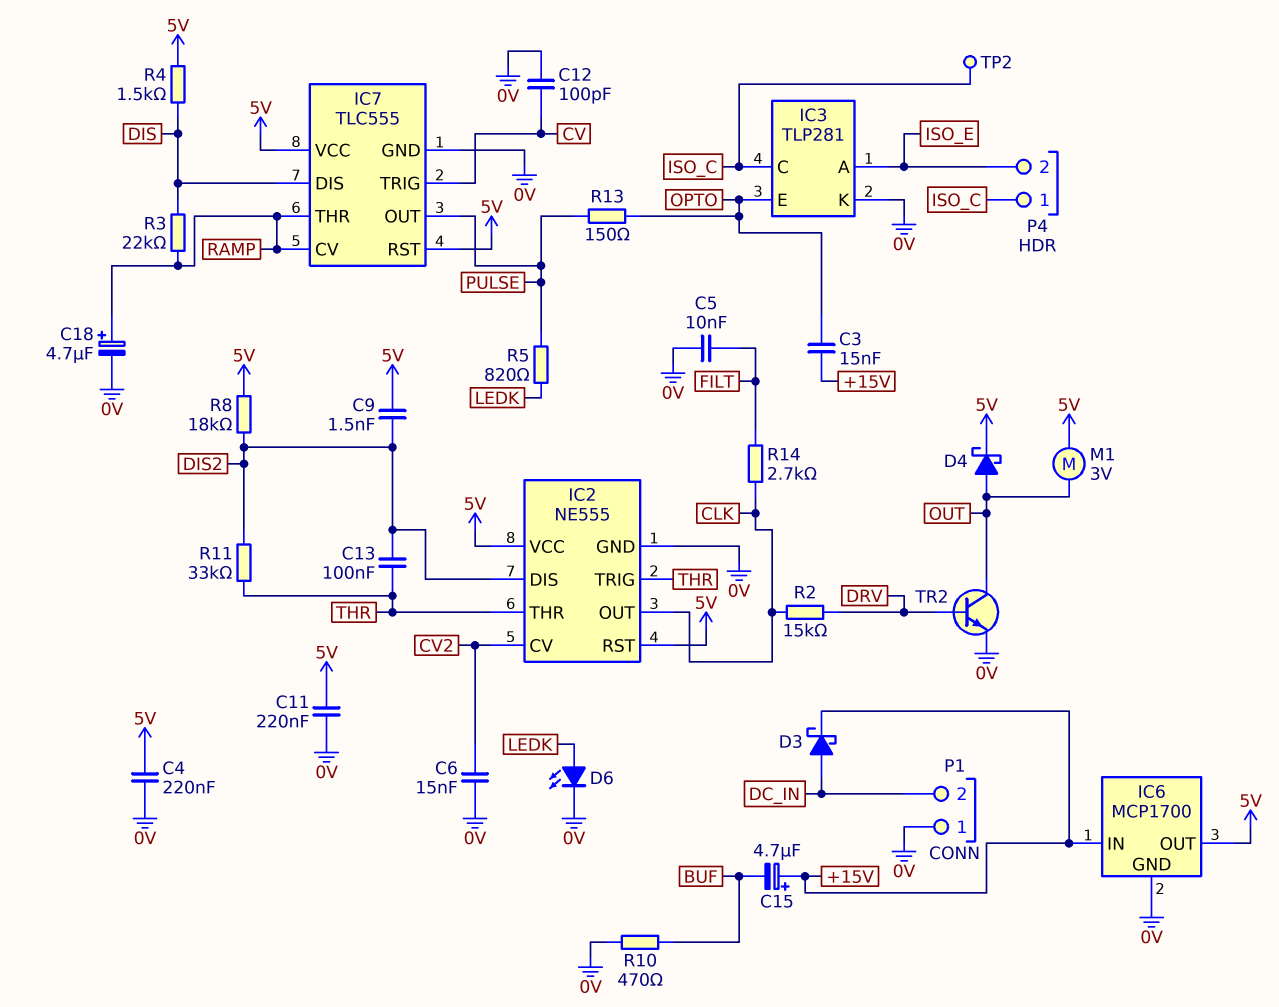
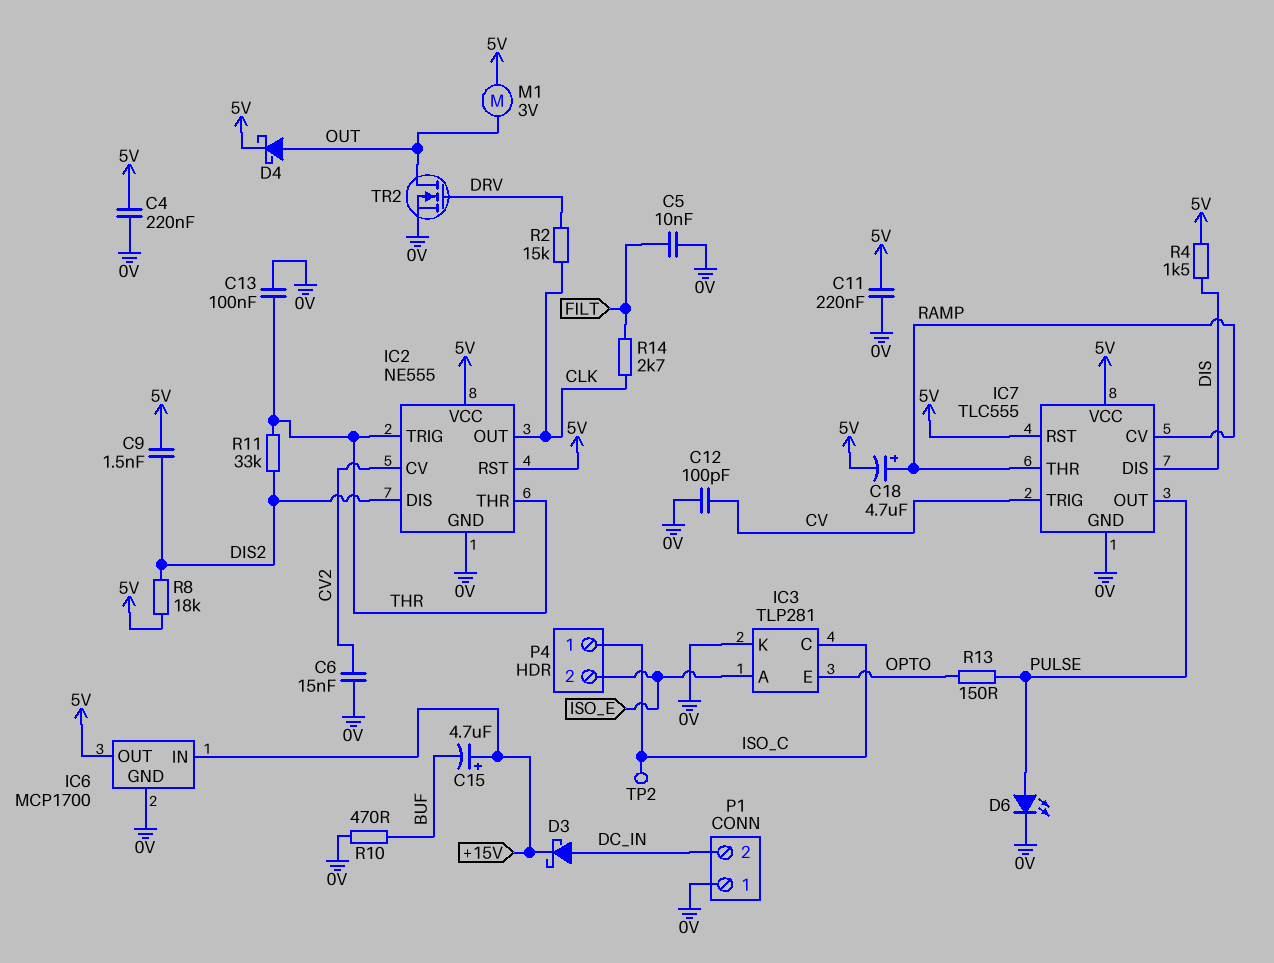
C3: 15nF (+15V, OPTO) -> none
C13: 100nF (DIS2, THR) -> 100nF (0V, THR)
C18: 4.7uF (plus RAMP, minus 0V) -> 4.7uF (plus RAMP, minus 5V)
D6: LED (A LEDK, K 0V) -> LED (A PULSE, K 0V)
R3: 22k (DIS, RAMP) -> none
R5: 820 (LEDK, PULSE) -> none
TR2: NPN (B DRV, C OUT, E 0V) -> NMOS (G DRV, D OUT, S 0V)

